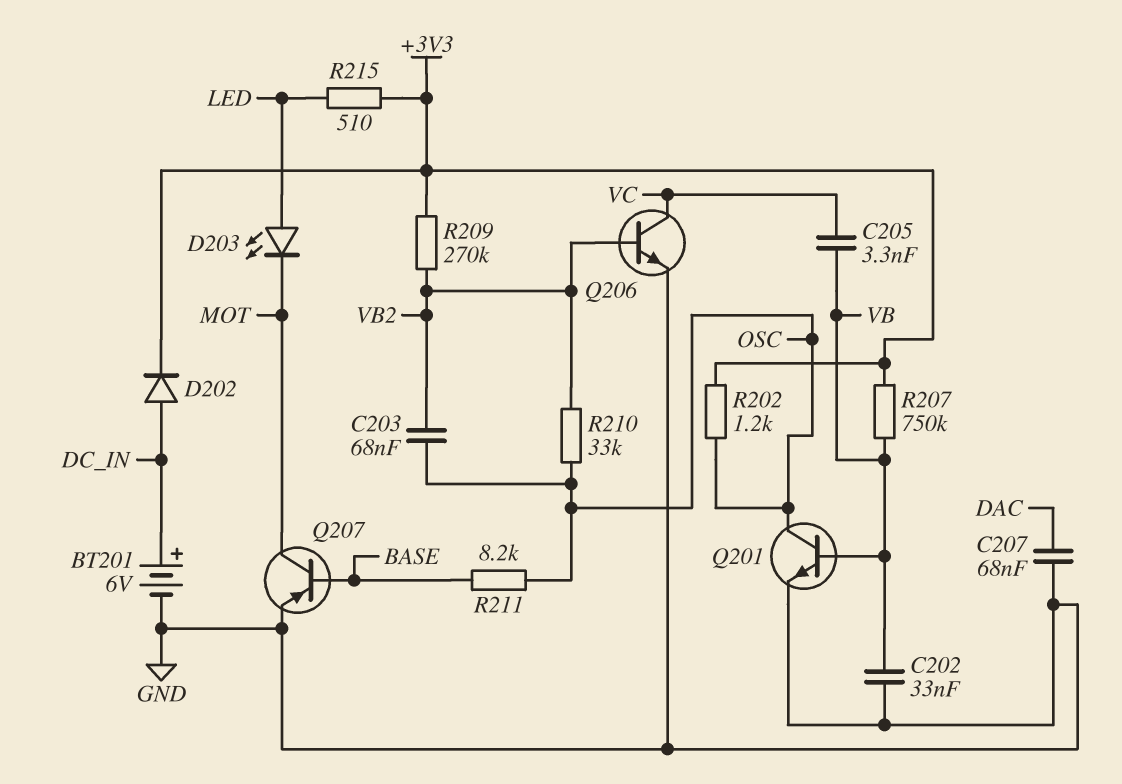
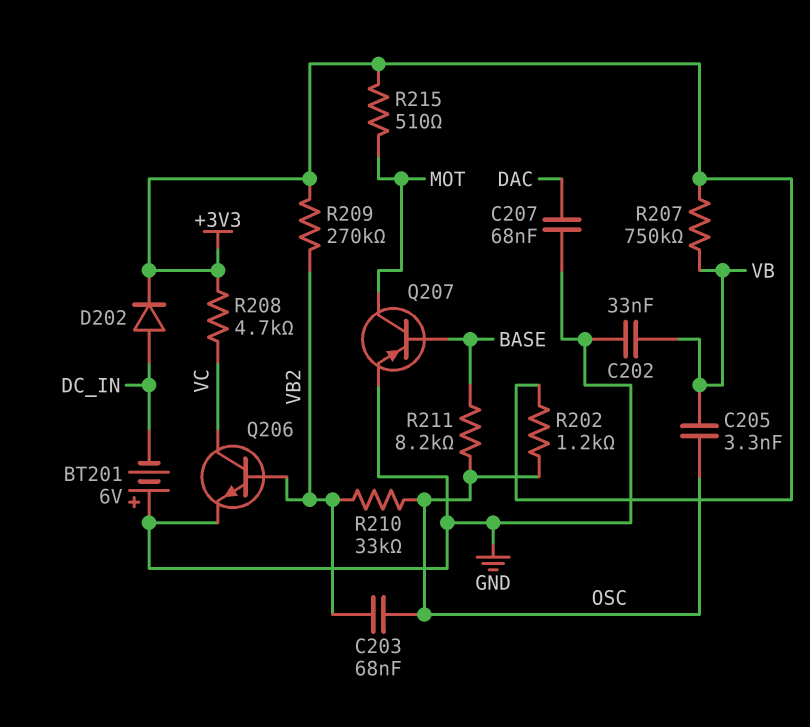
BT201: 6V (plus DC_IN, minus GND) -> 6V (plus GND, minus DC_IN)
C205: 3.3nF (VB, VC) -> 3.3nF (OSC, VB)
D203: LED (A LED, K MOT) -> none
Q201: NPN (B VB, C OSC, E GND) -> none
R208: none -> 4.7k (+3V3, VC)
R215: 510 (+3V3, LED) -> 510 (+3V3, MOT)

